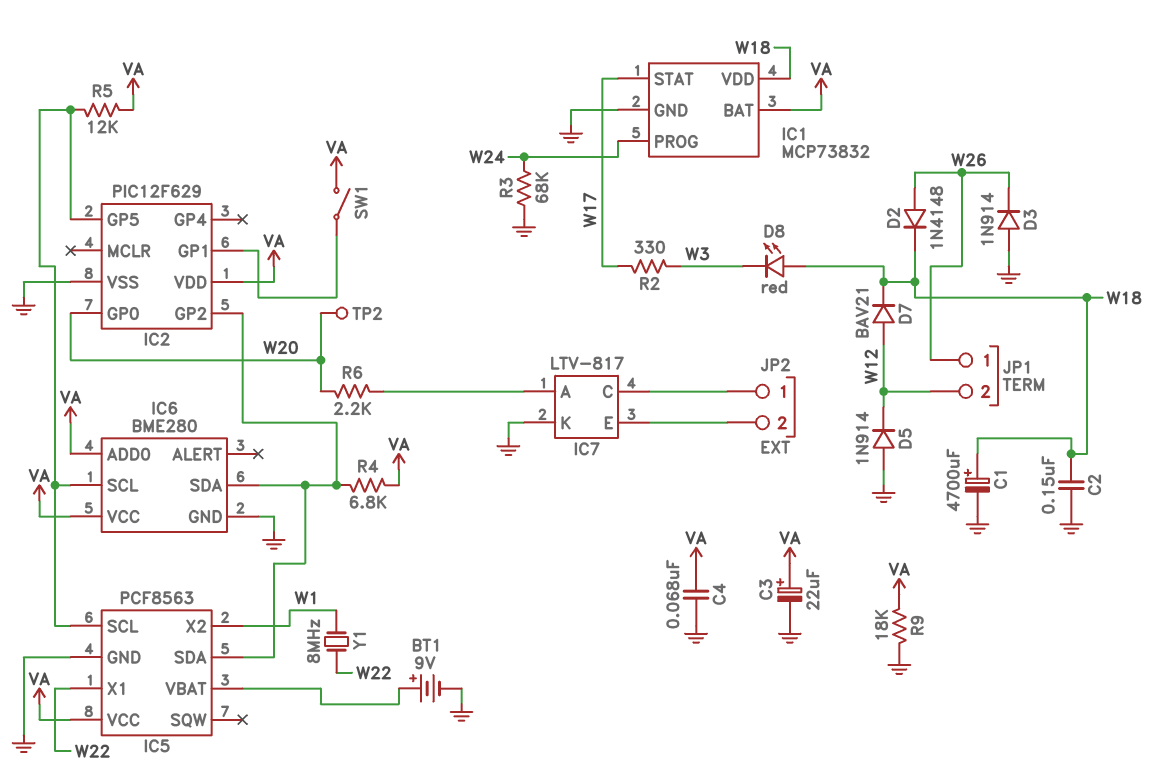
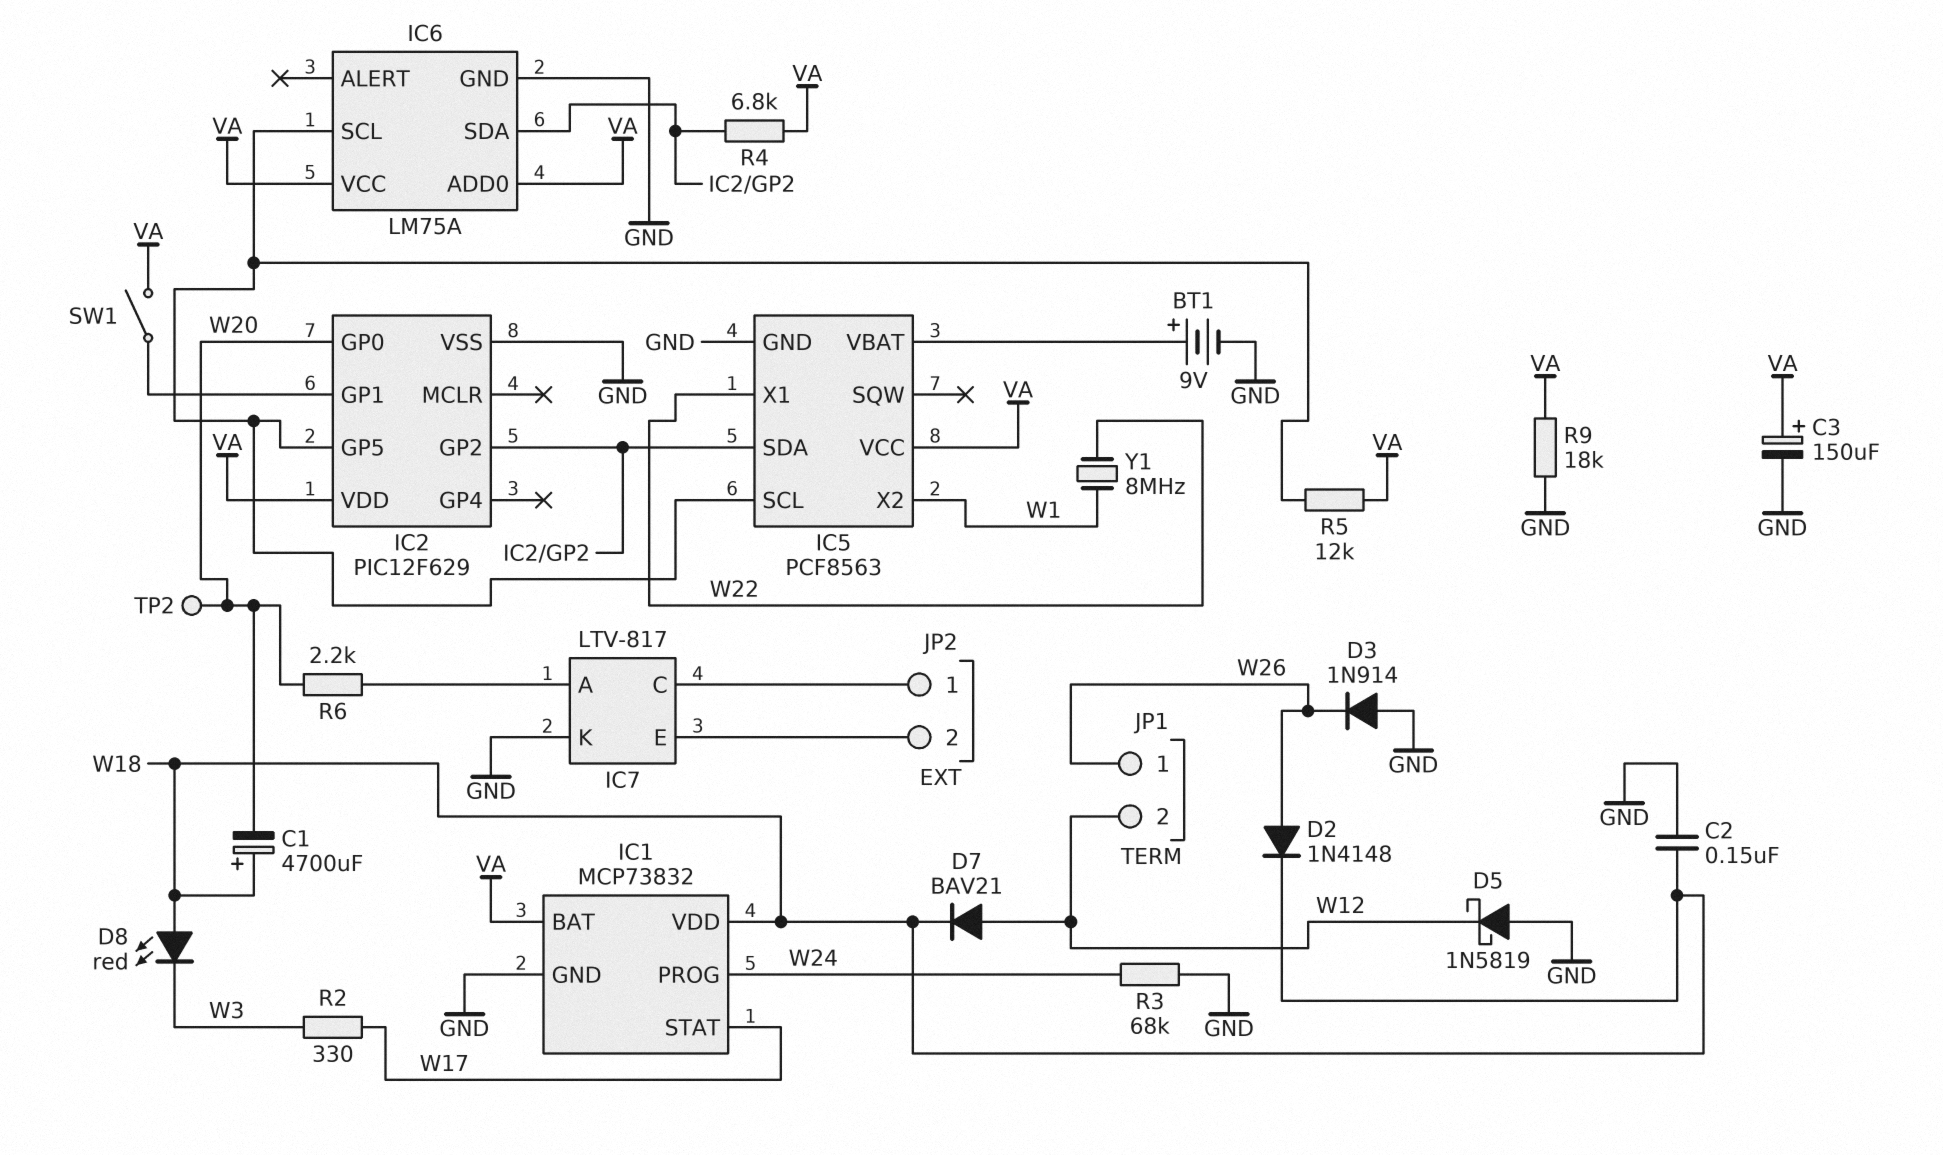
C1: 4700uF (plus W18, minus GND) -> 4700uF (plus W18, minus W20)
C3: 22uF (plus VA, minus GND) -> 150uF (plus VA, minus GND)
C4: 68nF (GND, VA) -> none
D5: diode 1N914 (A GND, K W12) -> schottky 1N5819 (A GND, K W12)
IC6: BME280 -> LM75A

